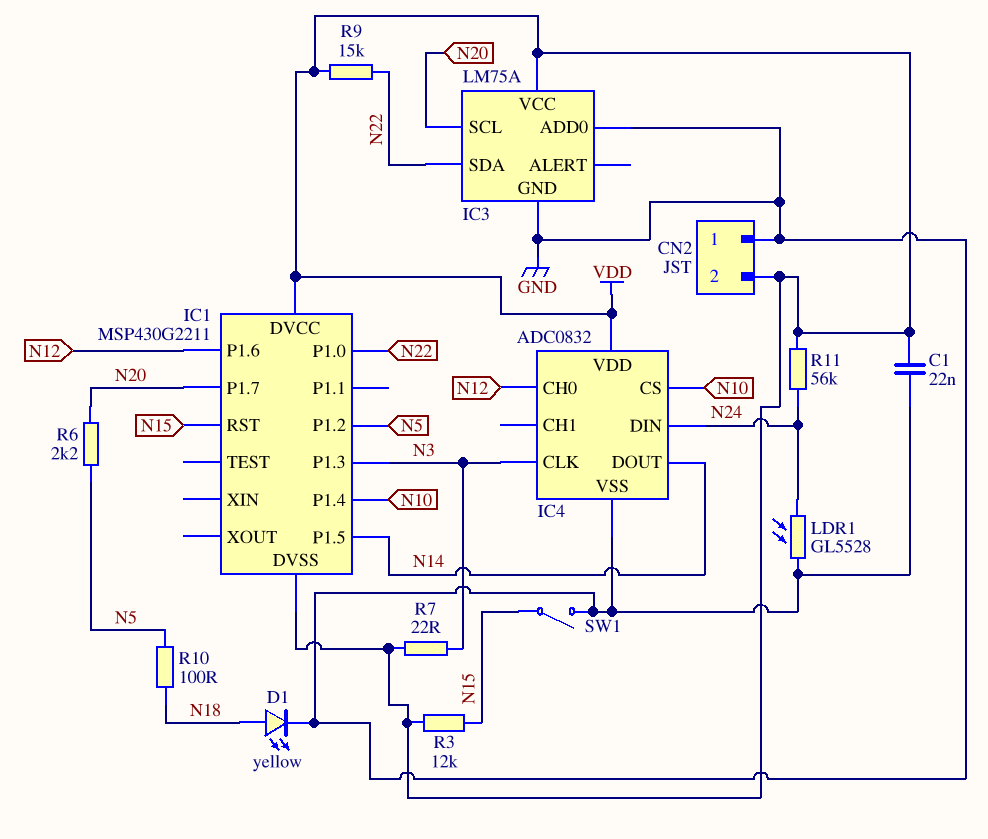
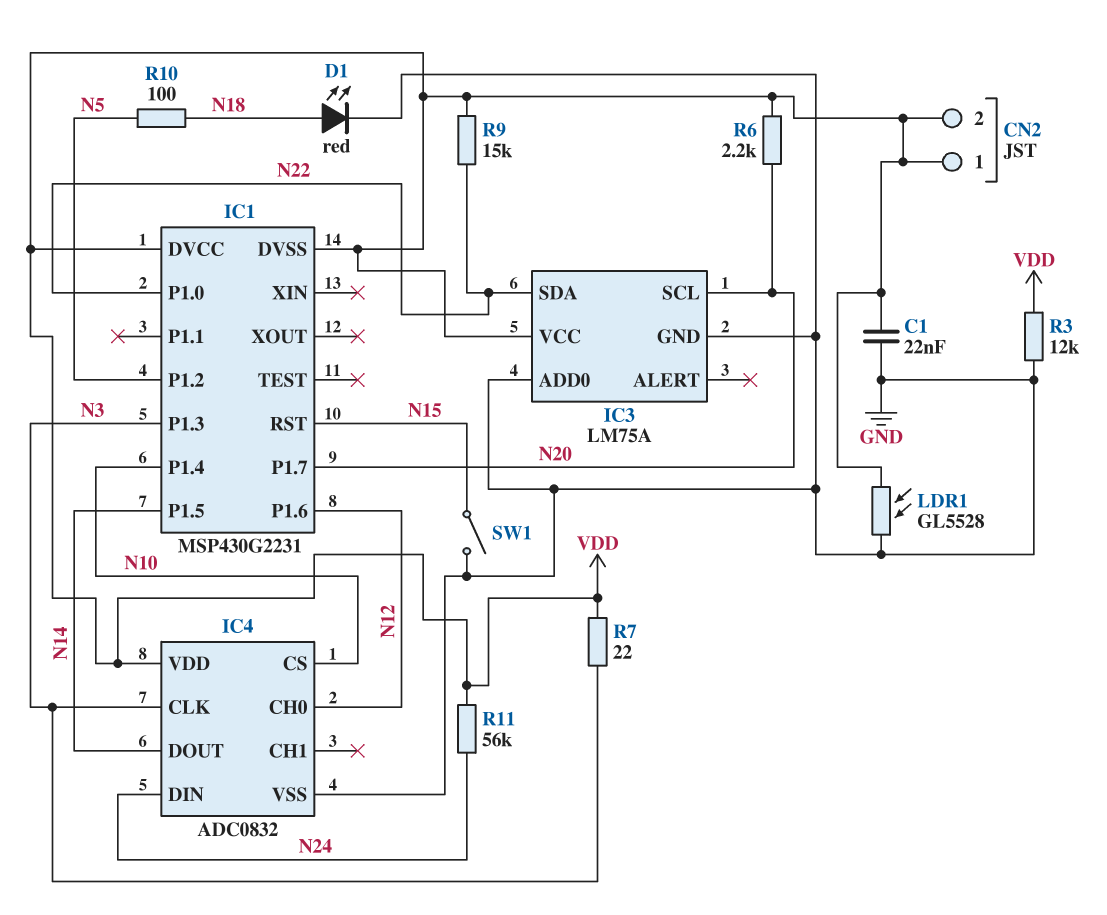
CN2 pin 1: GND -> VDD
D1: LED yellow (A N18, K GND) -> LED red (A N18, K GND)
IC1: MSP430G2211 -> MSP430G2231
LDR1: GL5528 (GND, N24) -> GL5528 (GND, VDD)
R3: 12k (N15, VDD) -> 12k (GND, VDD)
R6: 2.2k (N5, N20) -> 2.2k (N20, VDD)

